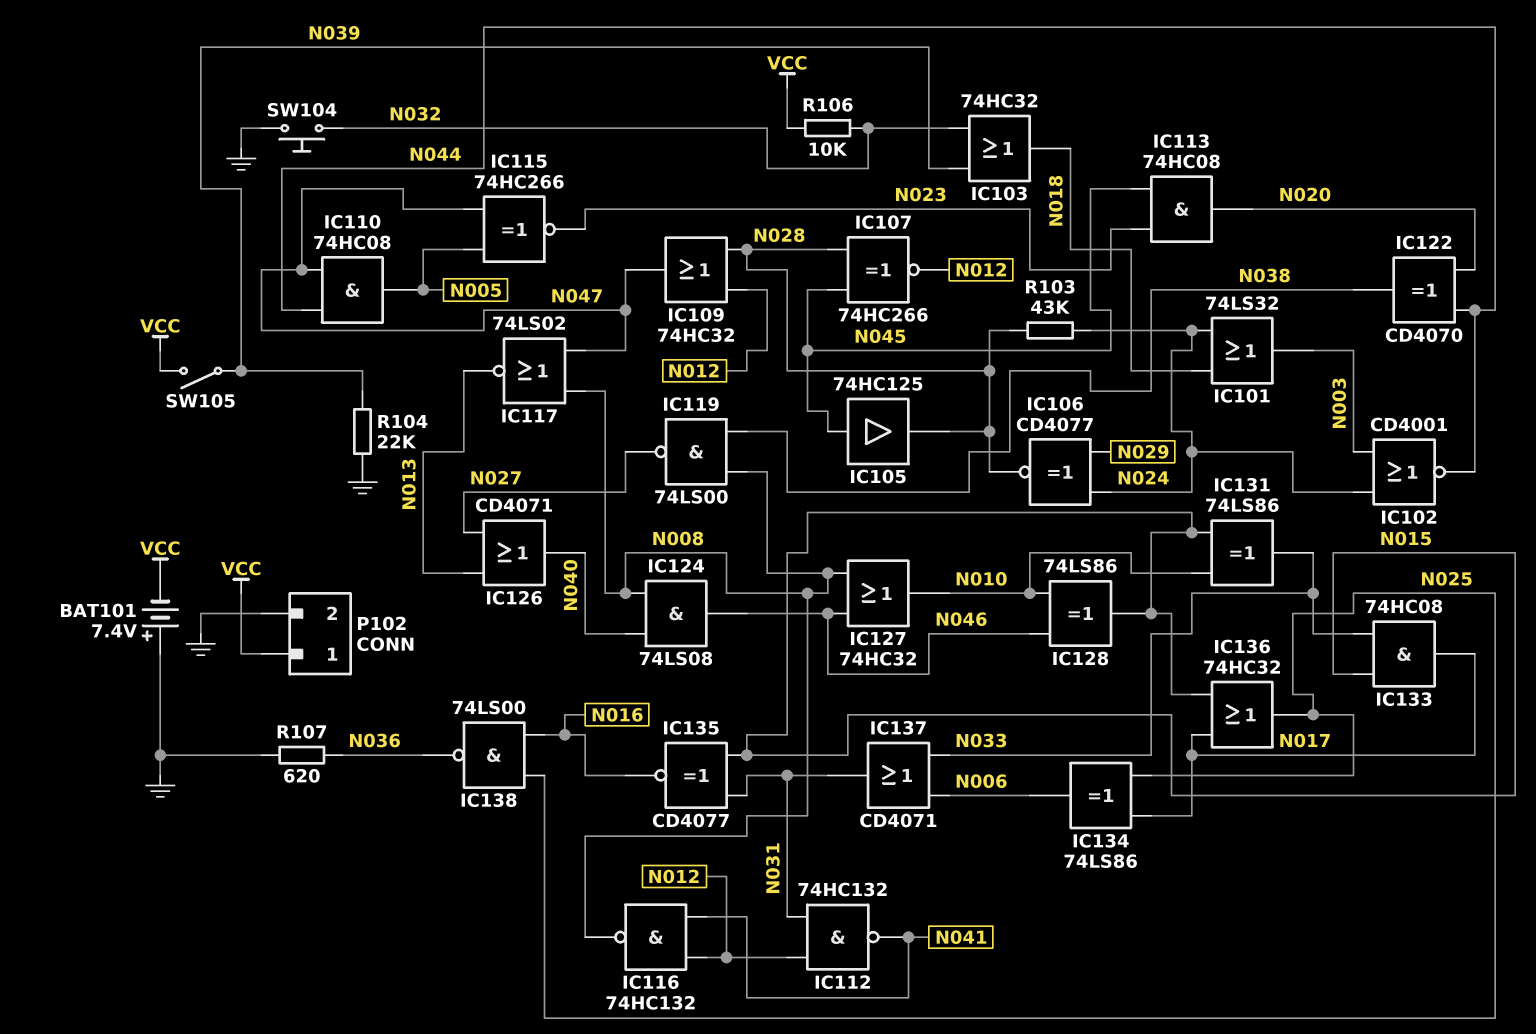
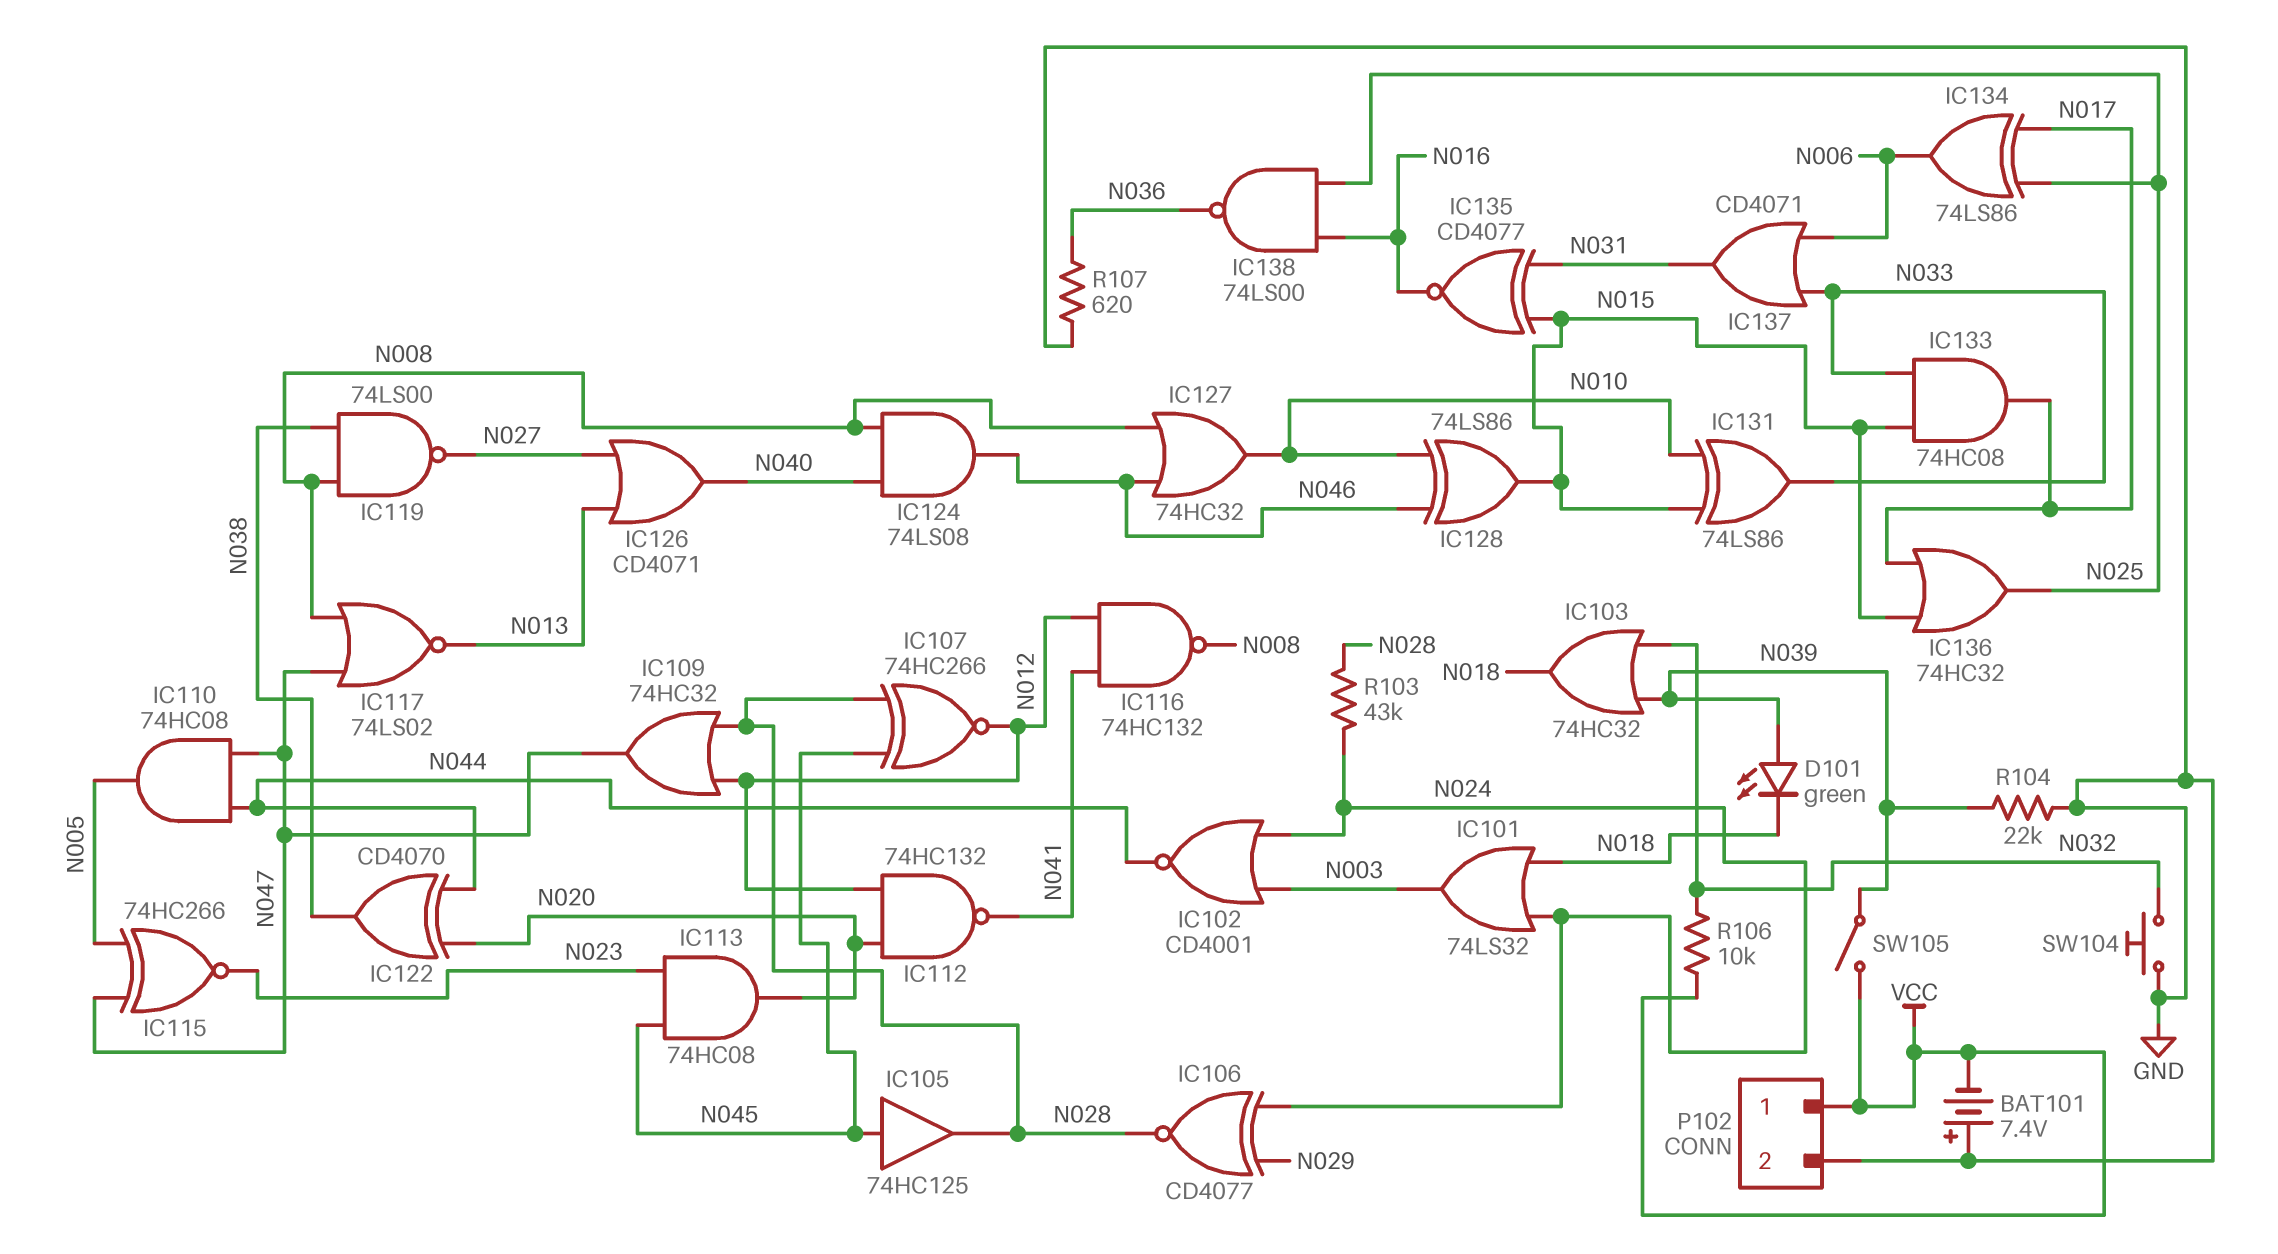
D101: none -> LED green (A N039, K N018)
IC112: NAND 74HC132 (in N012, in N031, out N041) -> NAND 74HC132 (in N012, in N020, out N041)

